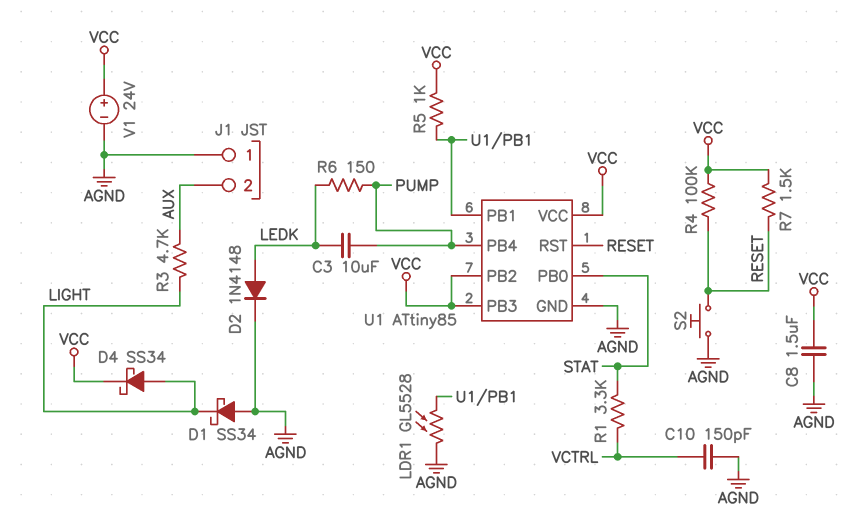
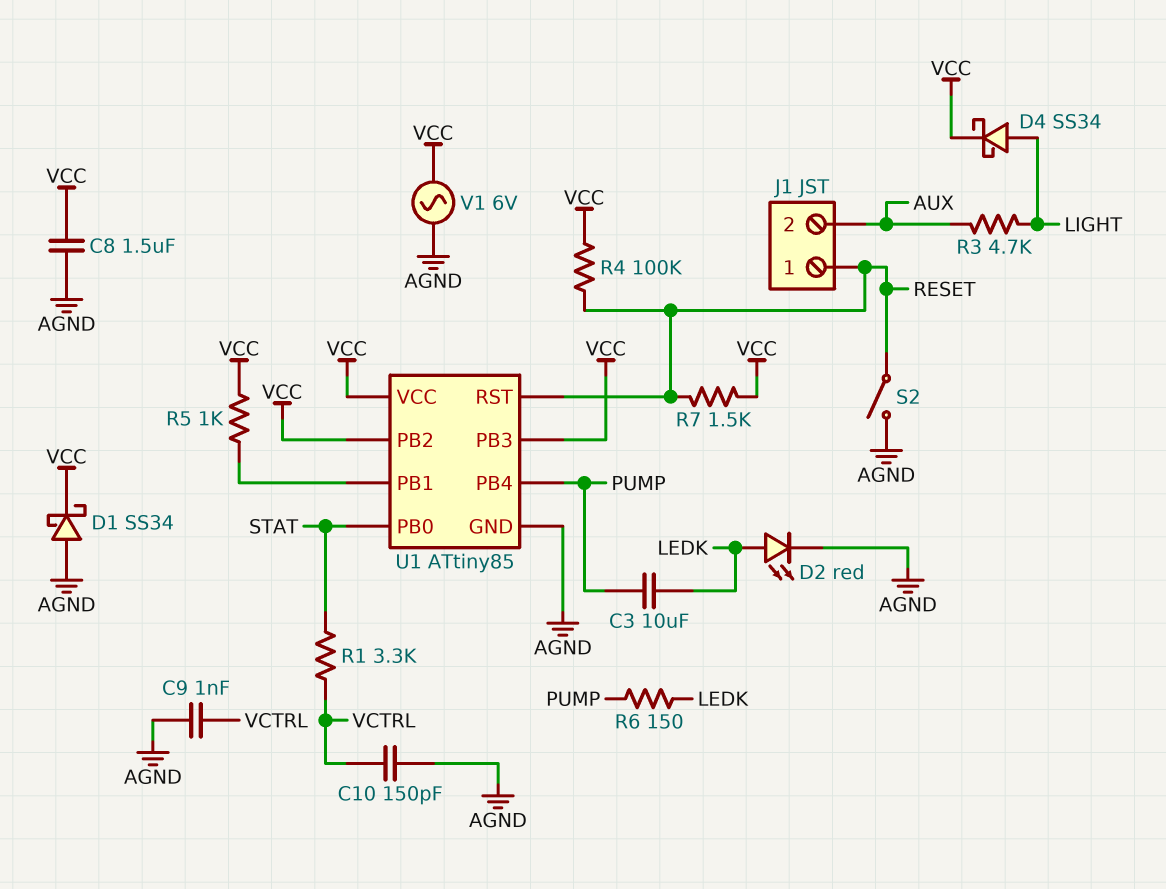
C9: none -> 1nF (AGND, VCTRL)
D1: schottky SS34 (A AGND, K LIGHT) -> schottky SS34 (A AGND, K VCC)
D2: diode 1N4148 (A LEDK, K AGND) -> LED red (A LEDK, K AGND)
J1 pin 1: AGND -> RESET
LDR1: GL5528 (AGND, U1/PB1) -> none
S2: button (AGND, RESET) -> switch (AGND, RESET)
V1: 24V (plus VCC, minus AGND) -> AC 6V (AGND, VCC)

